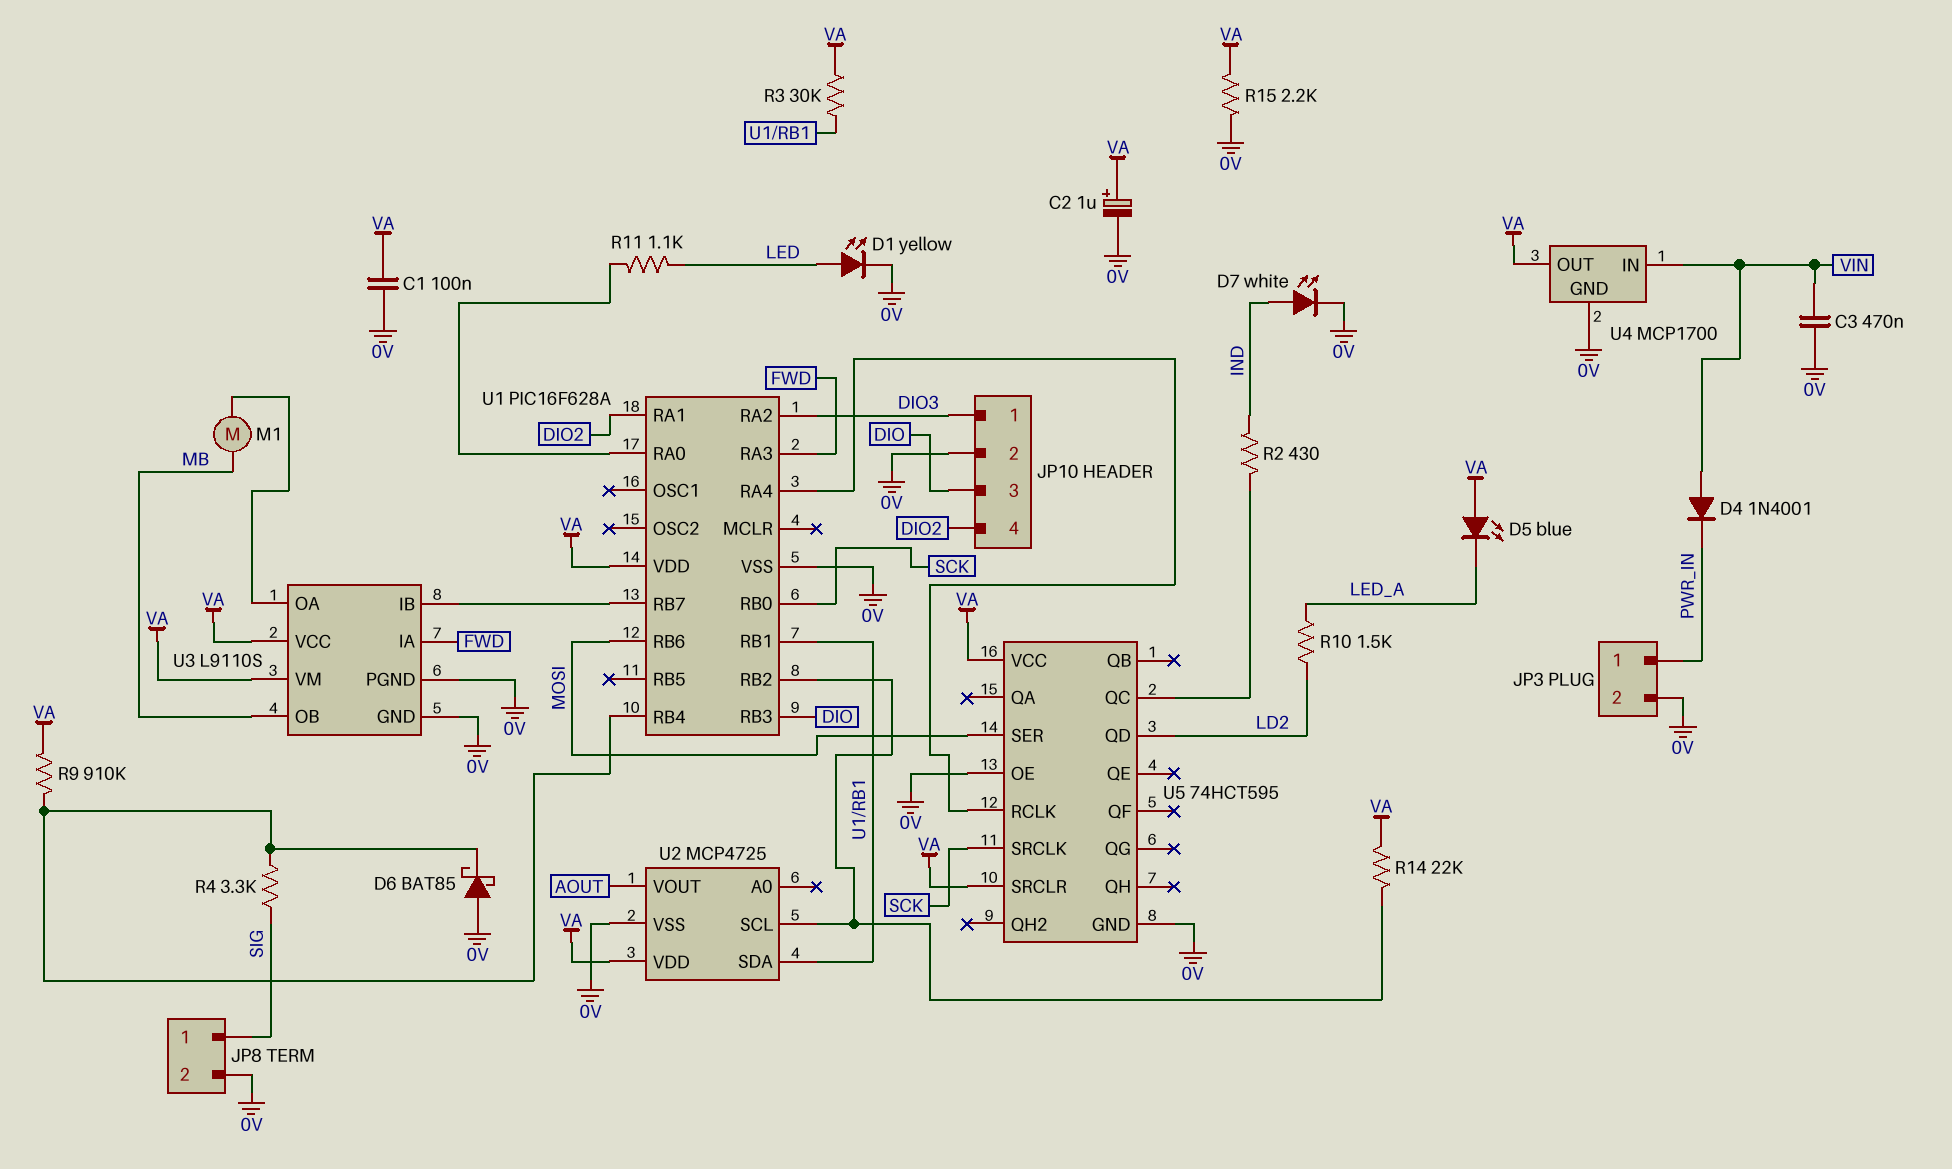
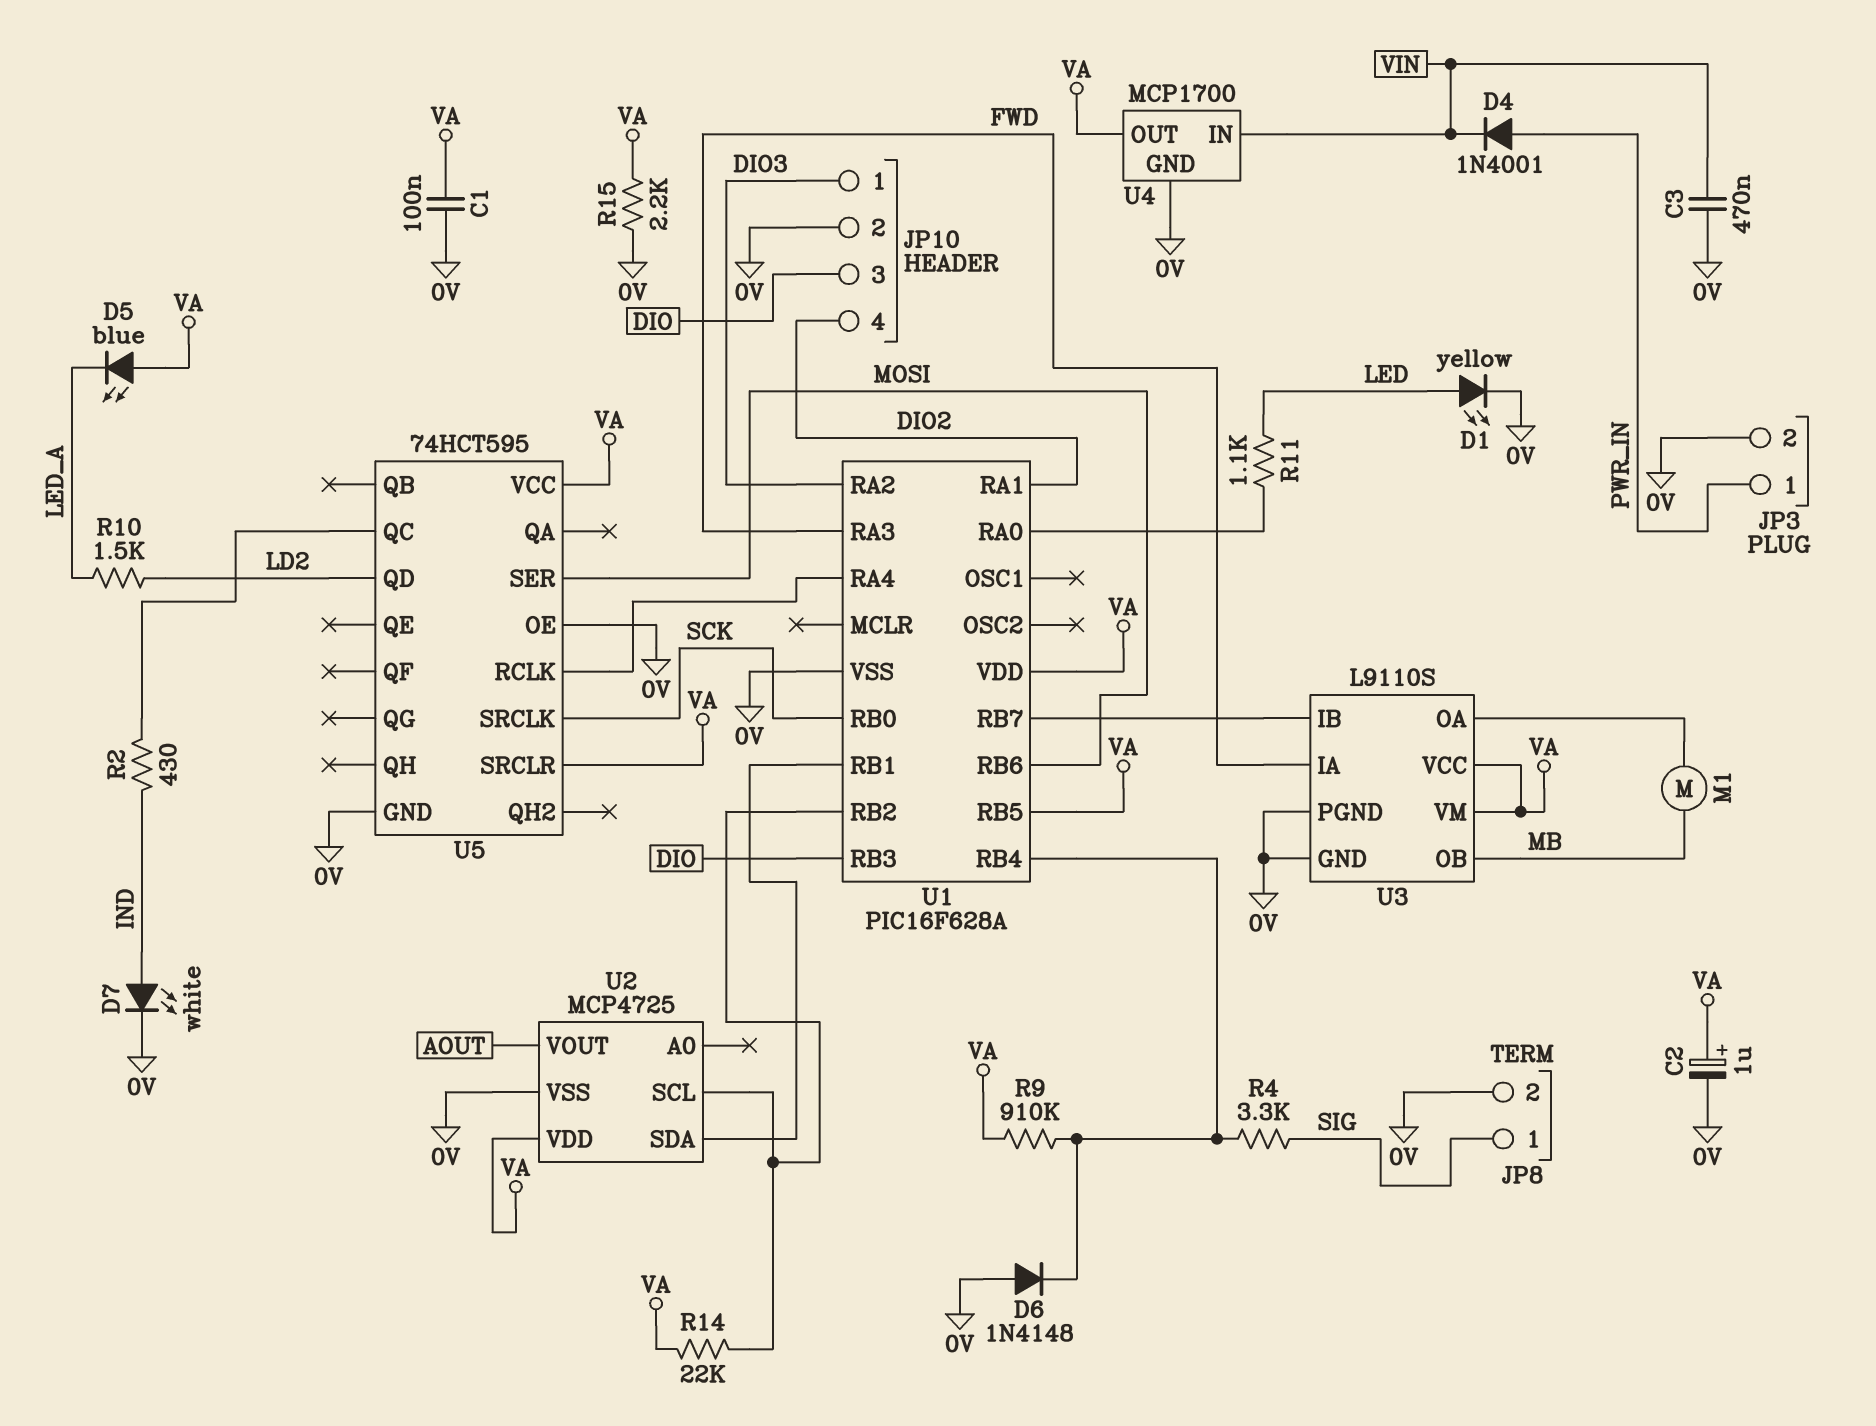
D4: diode 1N4001 (A VIN, K PWR_IN) -> diode 1N4001 (A PWR_IN, K VIN)
D6: schottky BAT85 (A 0V, K U1/RB4) -> diode 1N4148 (A 0V, K U1/RB4)
R3: 30k (U1/RB1, VA) -> none
U1 pin RB5: none -> VA

